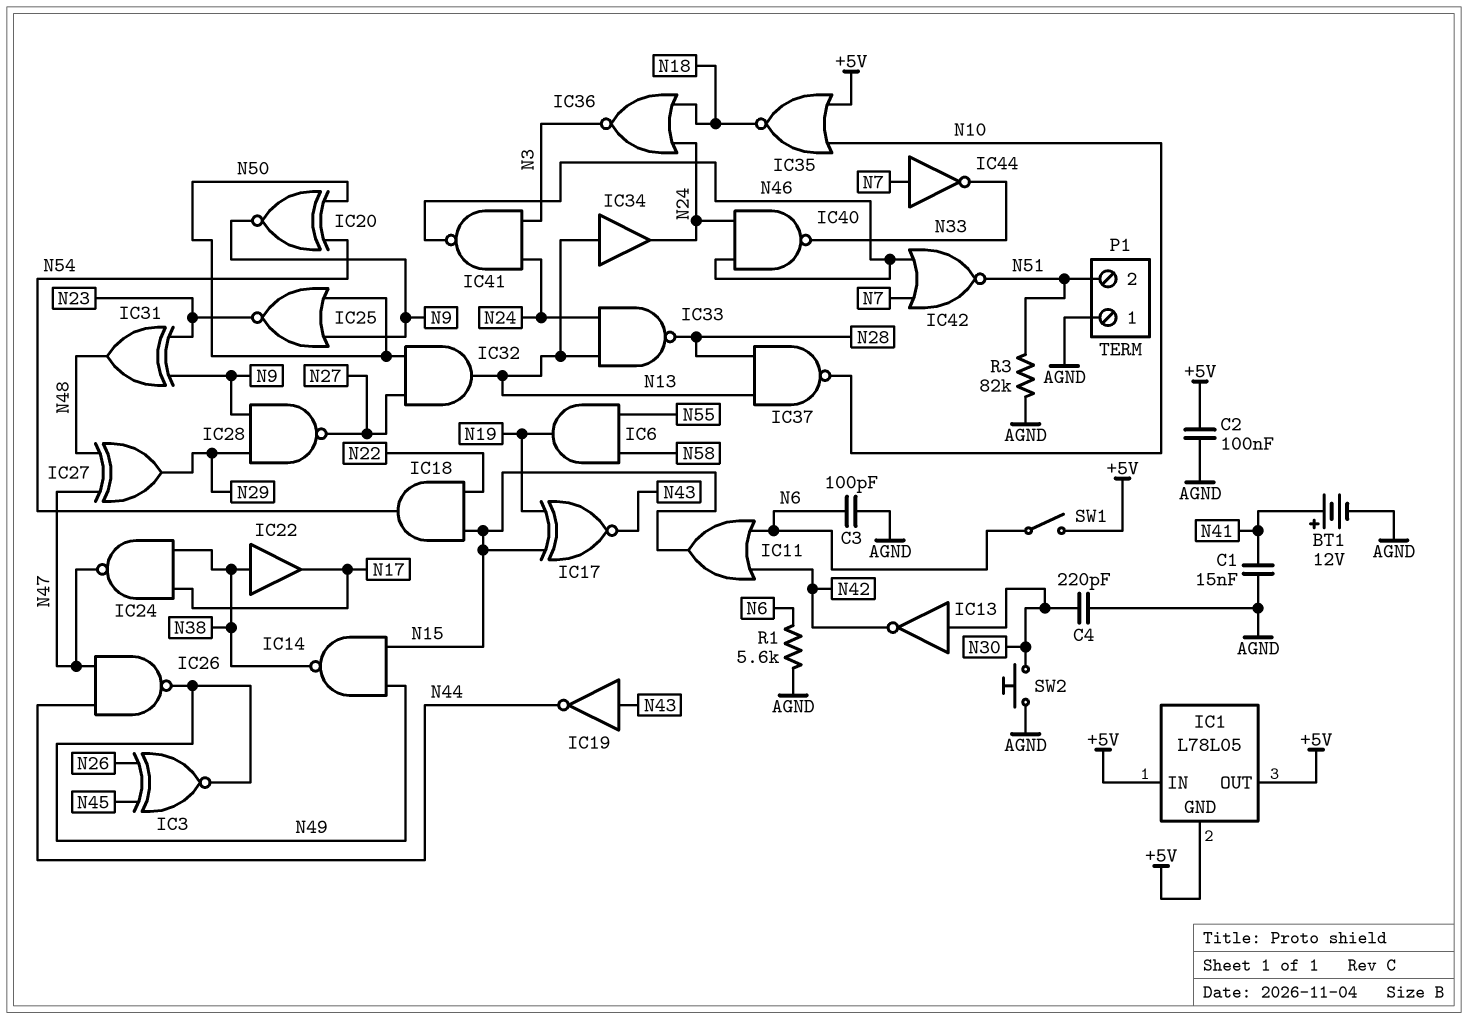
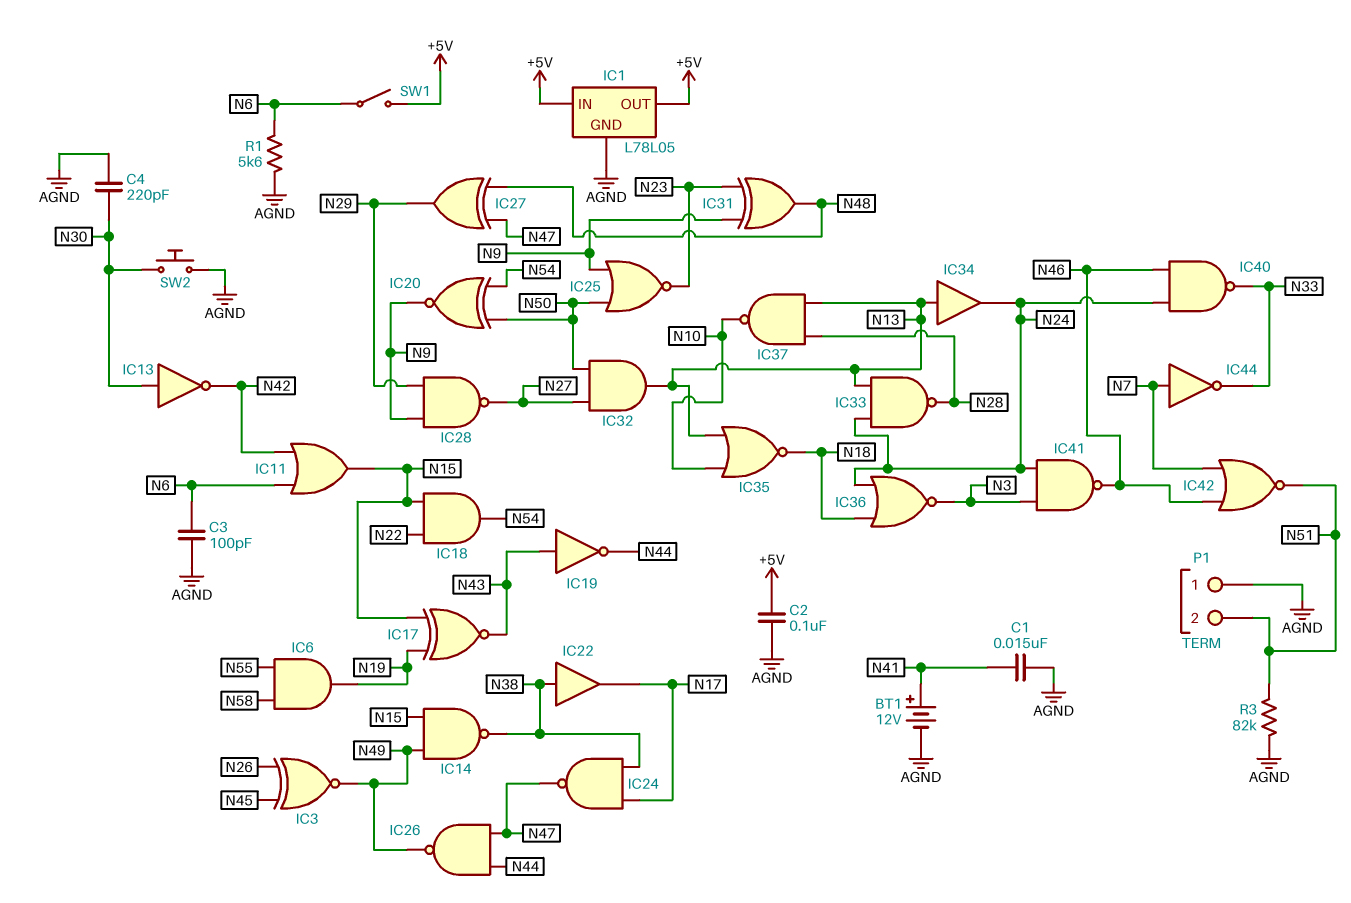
IC1 pin GND: +5V -> AGND
IC35: NOR (in +5V, in N10, out N18) -> NOR (in N10, in N13, out N18)

